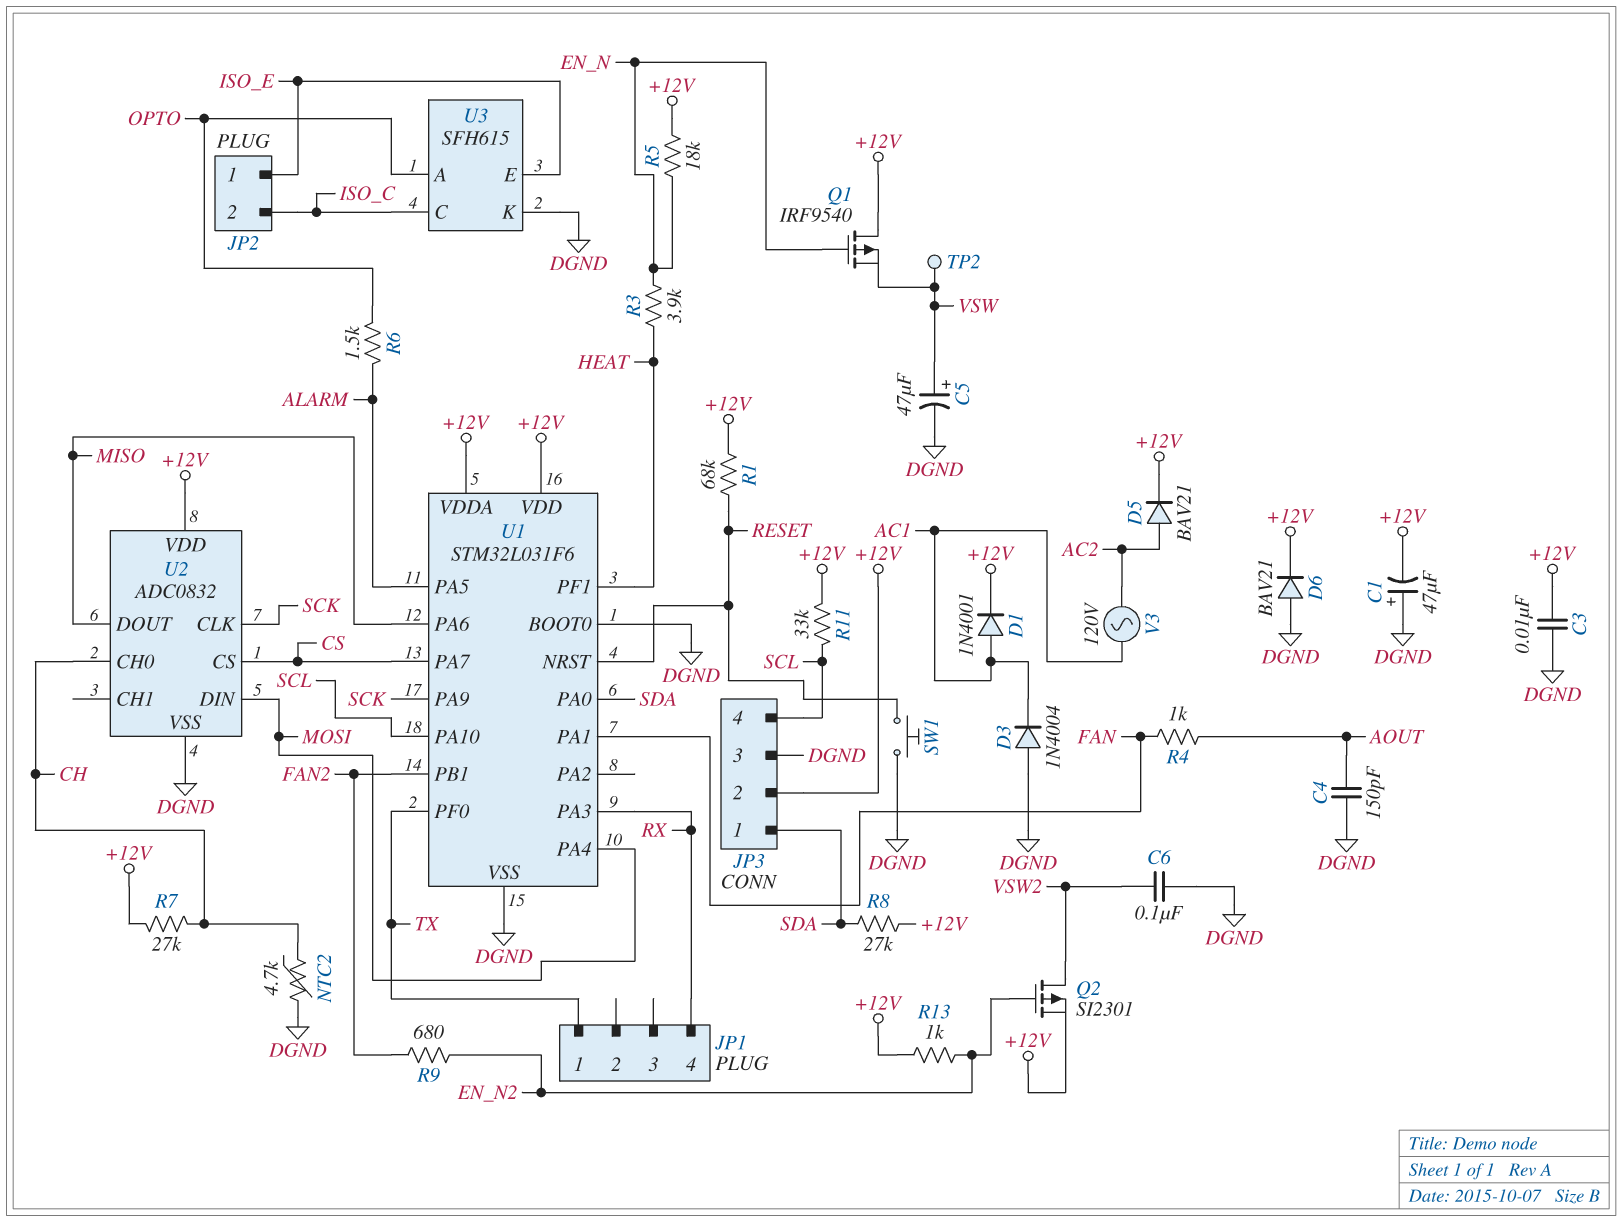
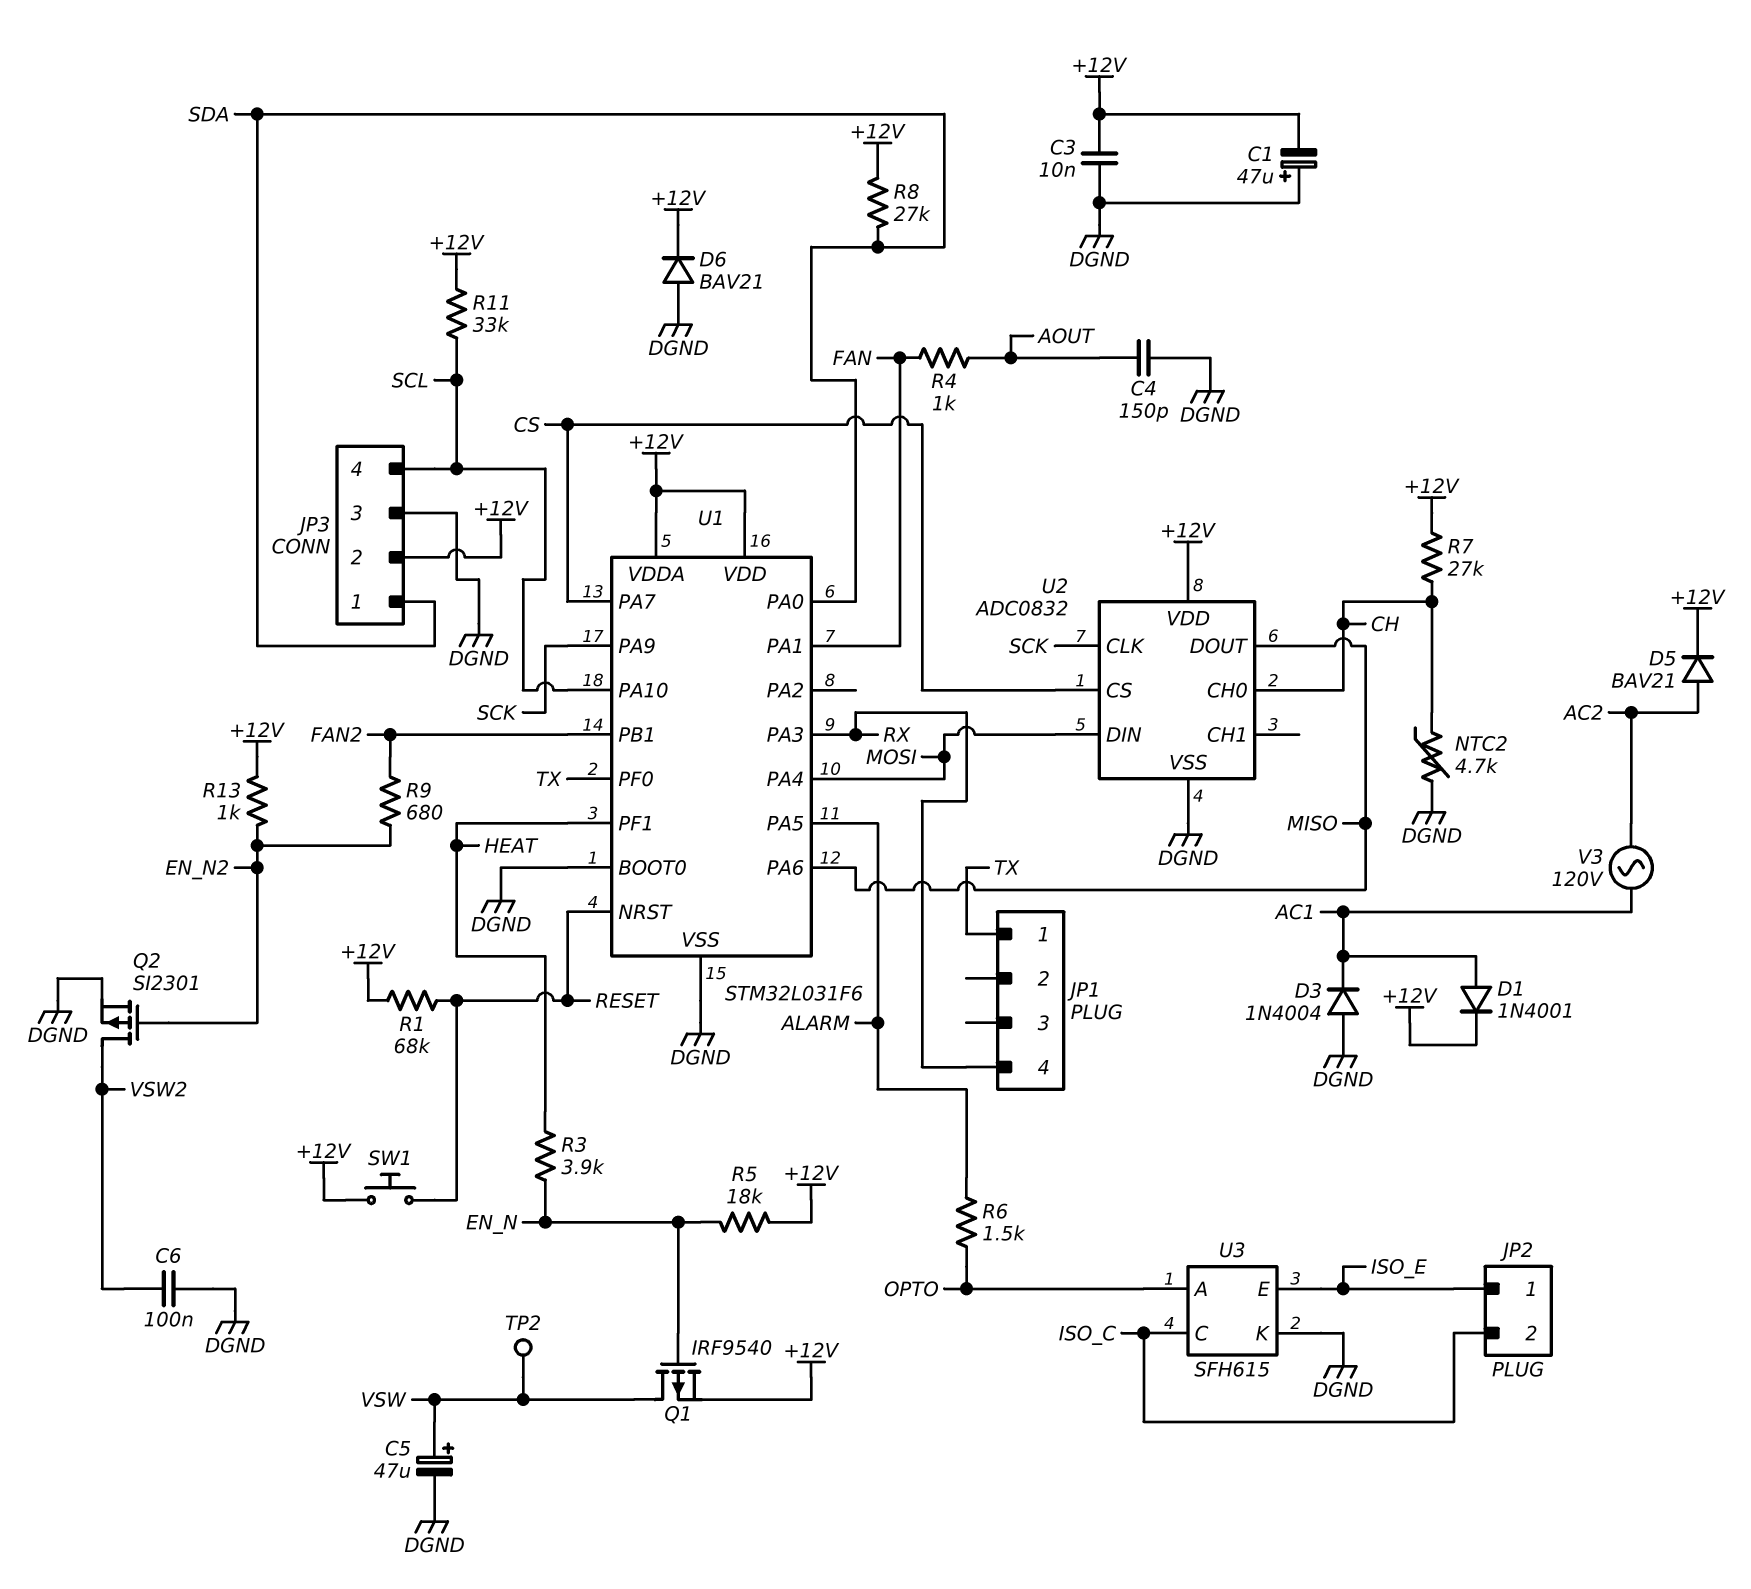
Q1: PMOS IRF9540 (G EN_N, D +12V, S VSW) -> PMOS IRF9540 (G EN_N, D VSW, S +12V)
Q2: PMOS SI2301 (G EN_N2, D VSW2, S +12V) -> PMOS SI2301 (G EN_N2, D VSW2, S DGND)
SW1: button (DGND, RESET) -> button (+12V, RESET)

